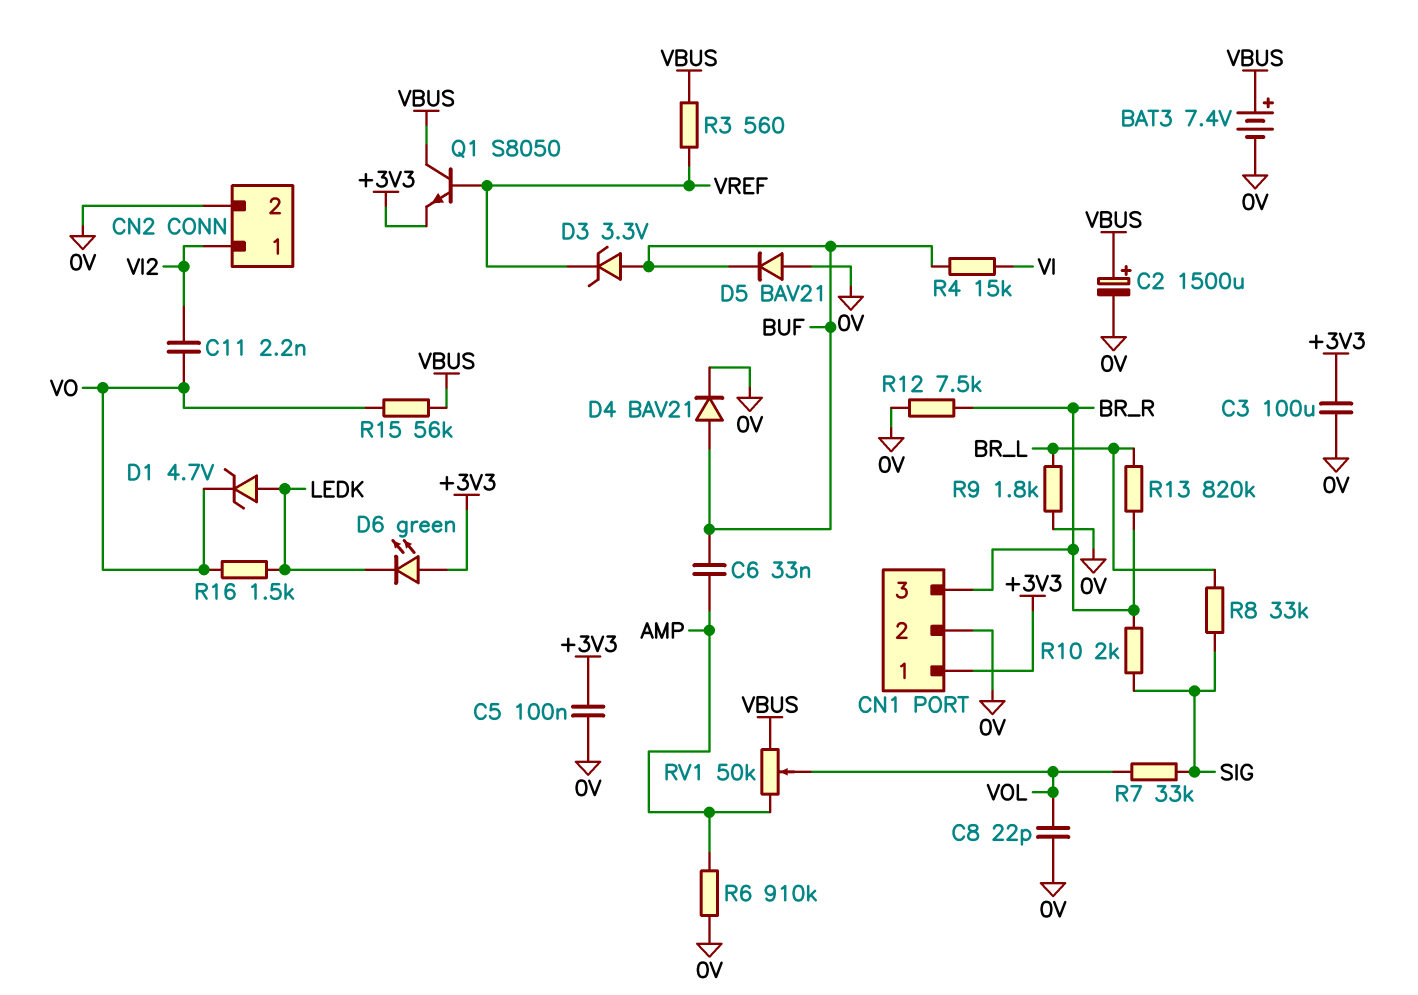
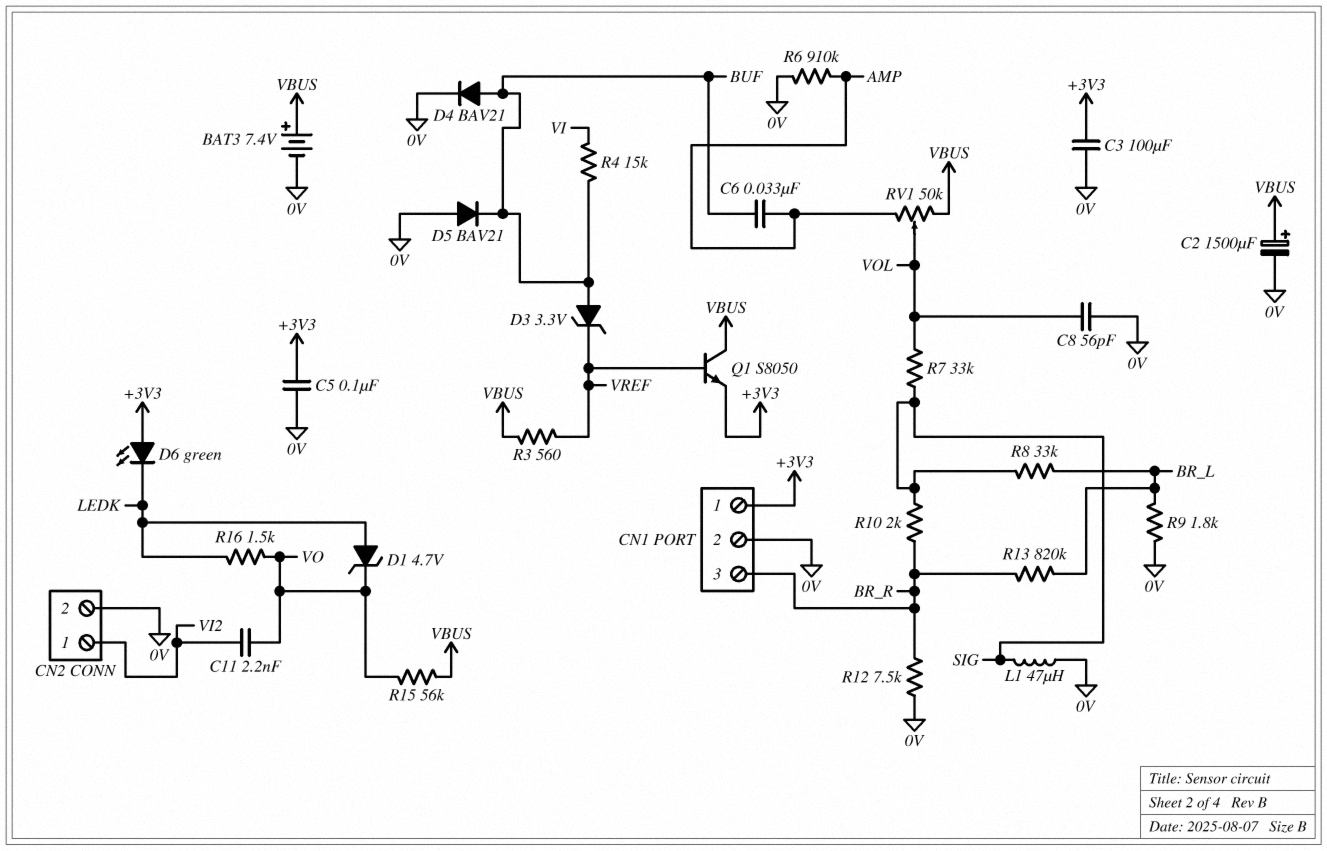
C8: 22pF (0V, VOL) -> 56pF (0V, VOL)
L1: none -> 47uH (0V, SIG)

